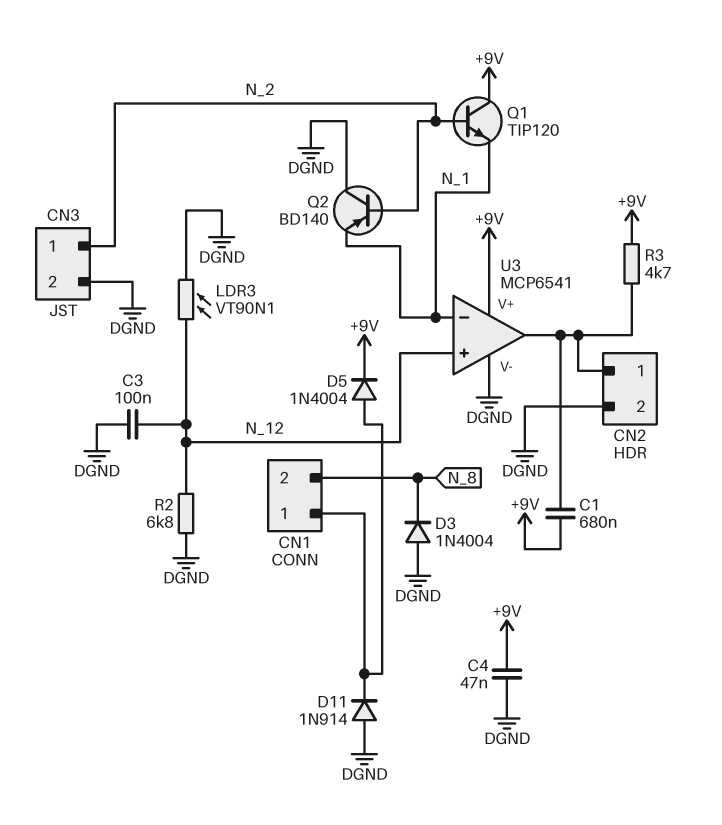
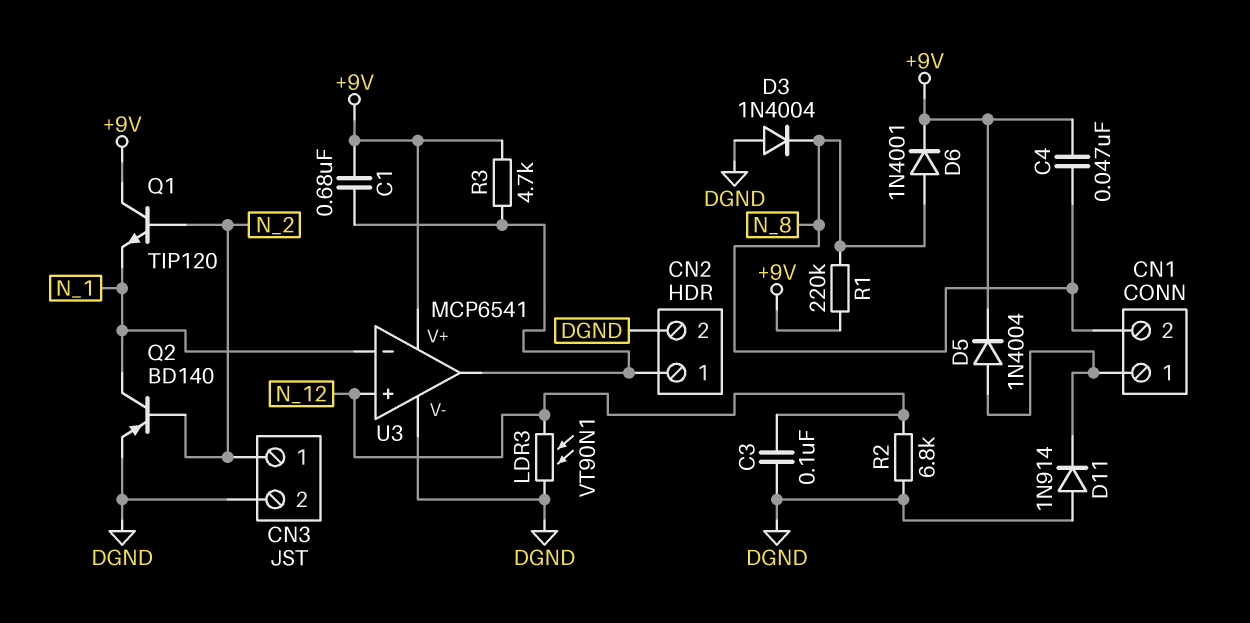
C4: 47nF (+9V, DGND) -> 47nF (+9V, N_8)
D6: none -> diode 1N4001 (A N_8, K +9V)
Q2: PNP BD140 (B N_2, C DGND, E N_1) -> PNP BD140 (B N_2, C N_1, E DGND)
R1: none -> 220k (+9V, N_8)

